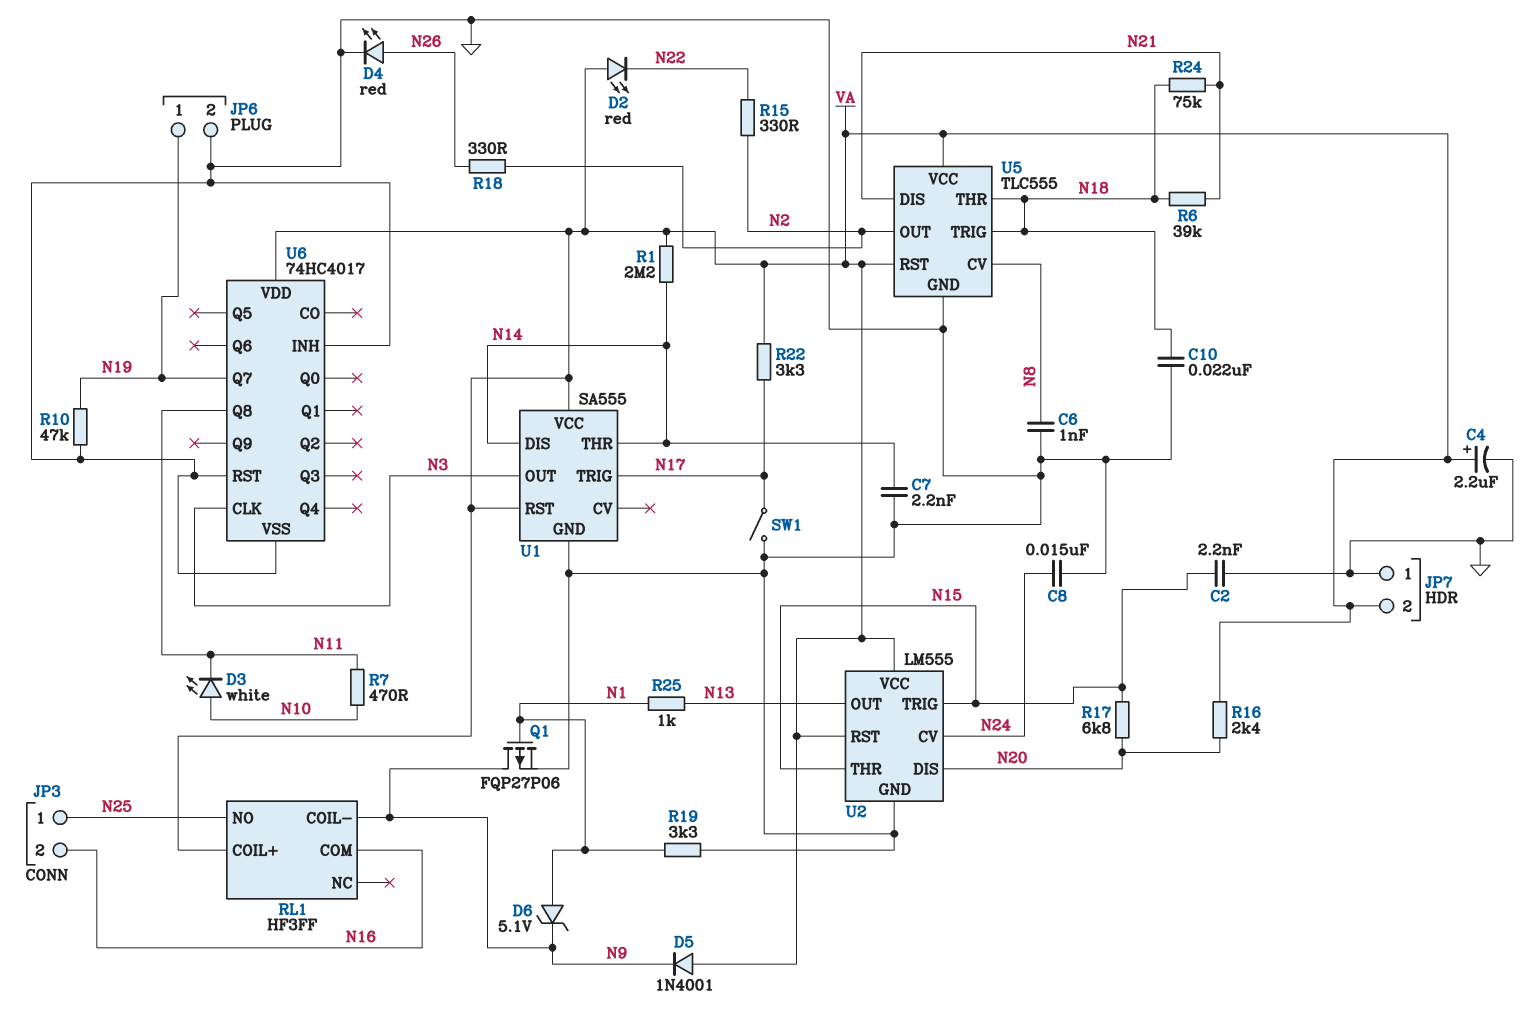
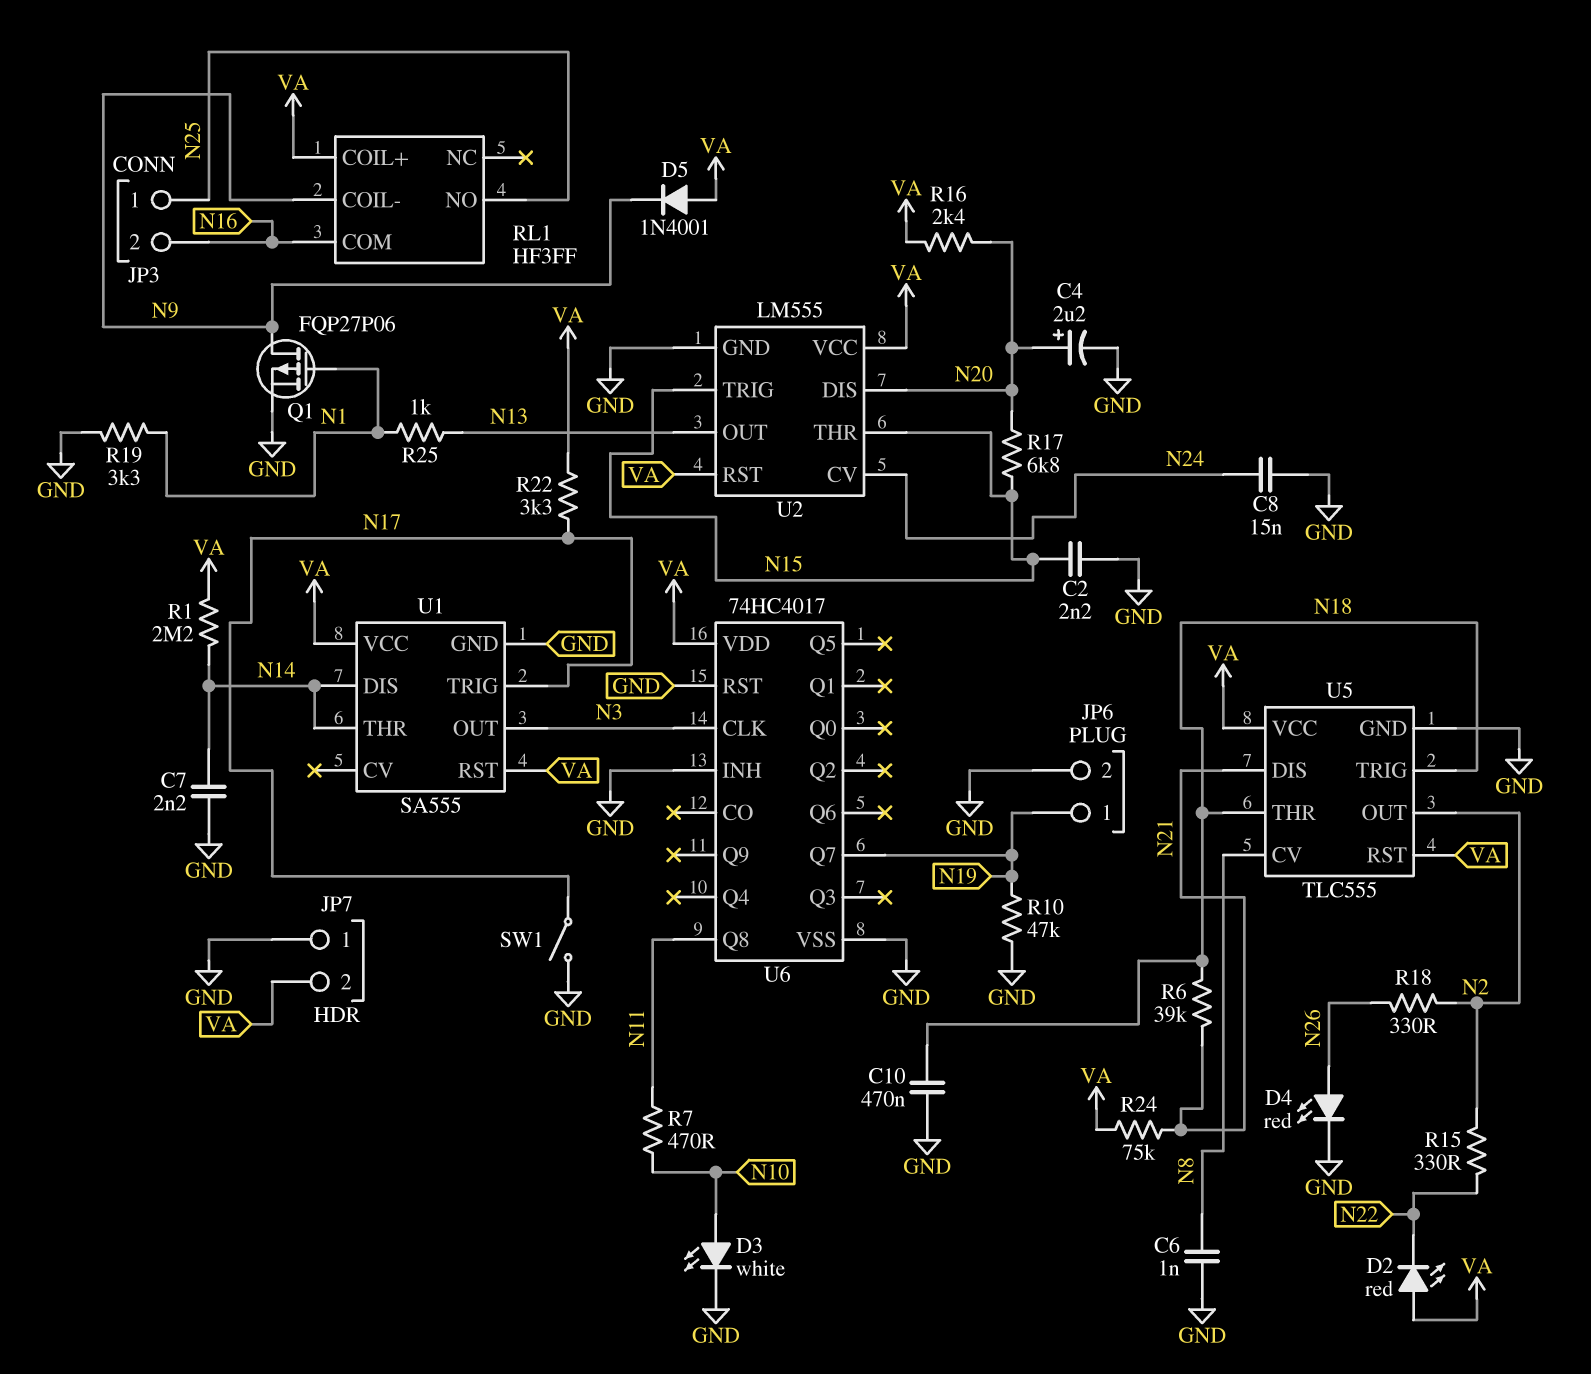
C4: 2.2uF (plus VA, minus GND) -> 2.2uF (plus N20, minus GND)
C10: 22nF (GND, N18) -> 470nF (GND, N18)
D3: LED white (A N10, K N11) -> LED white (A N10, K GND)
D6: zener 5.1V (A N1, K N9) -> none
R24: 75k (N18, N21) -> 75k (N21, VA)

